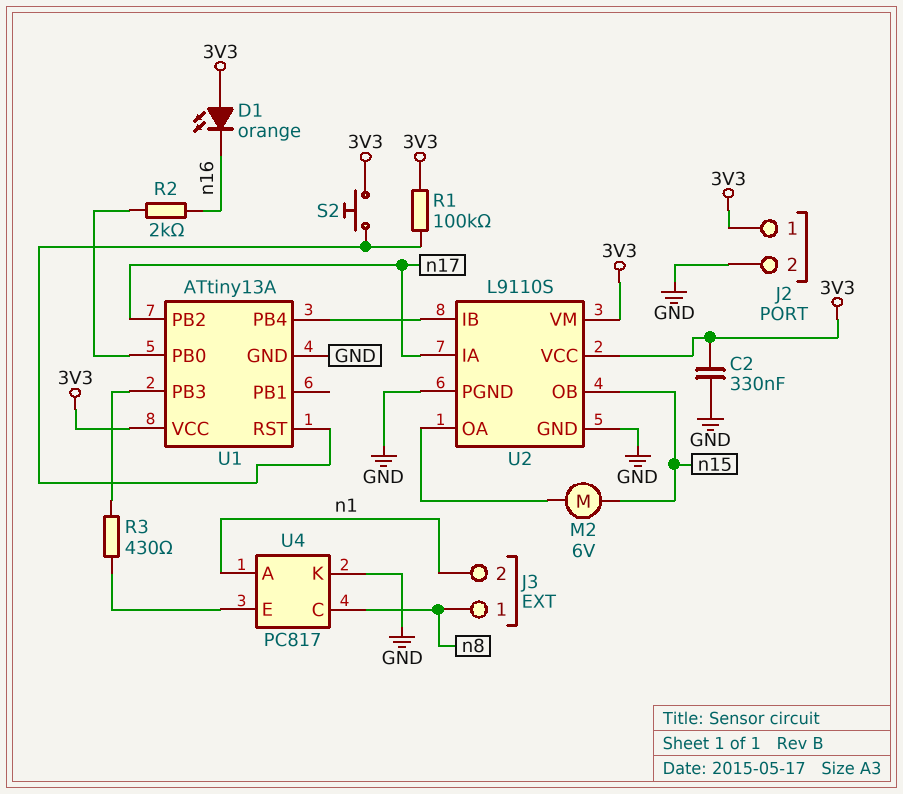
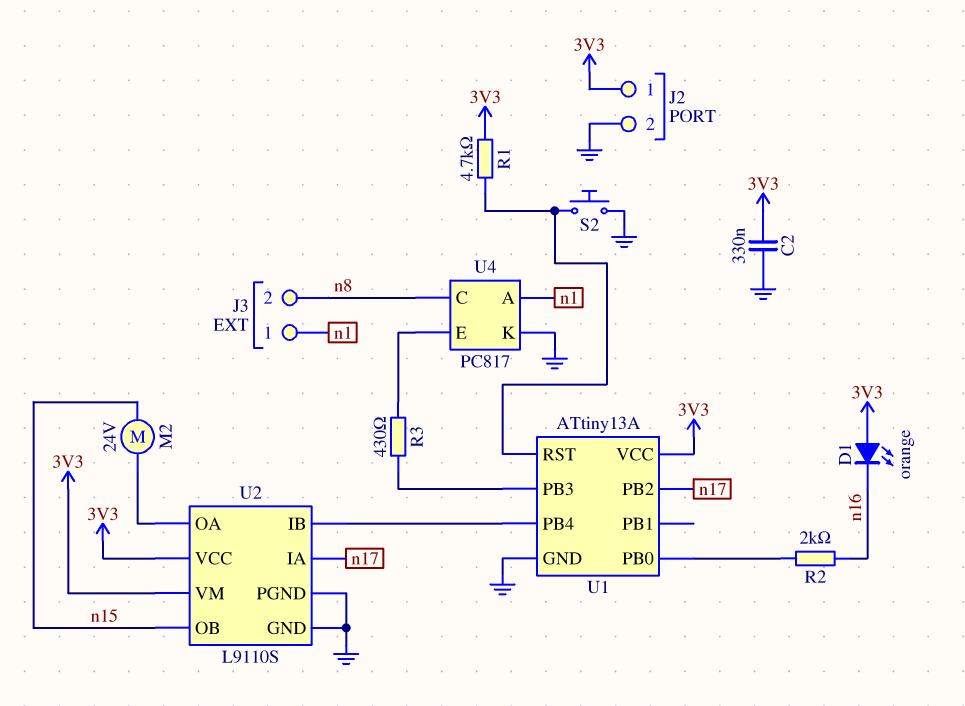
J3 pin 1: n8 -> n1
J3 pin 2: n1 -> n8
M2: motor 6V (U2/OA, n15) -> motor 24V (U2/OA, n15)
R1: 100k (3V3, U1/RST) -> 4.7k (3V3, U1/RST)
S2: button (3V3, U1/RST) -> button (GND, U1/RST)

